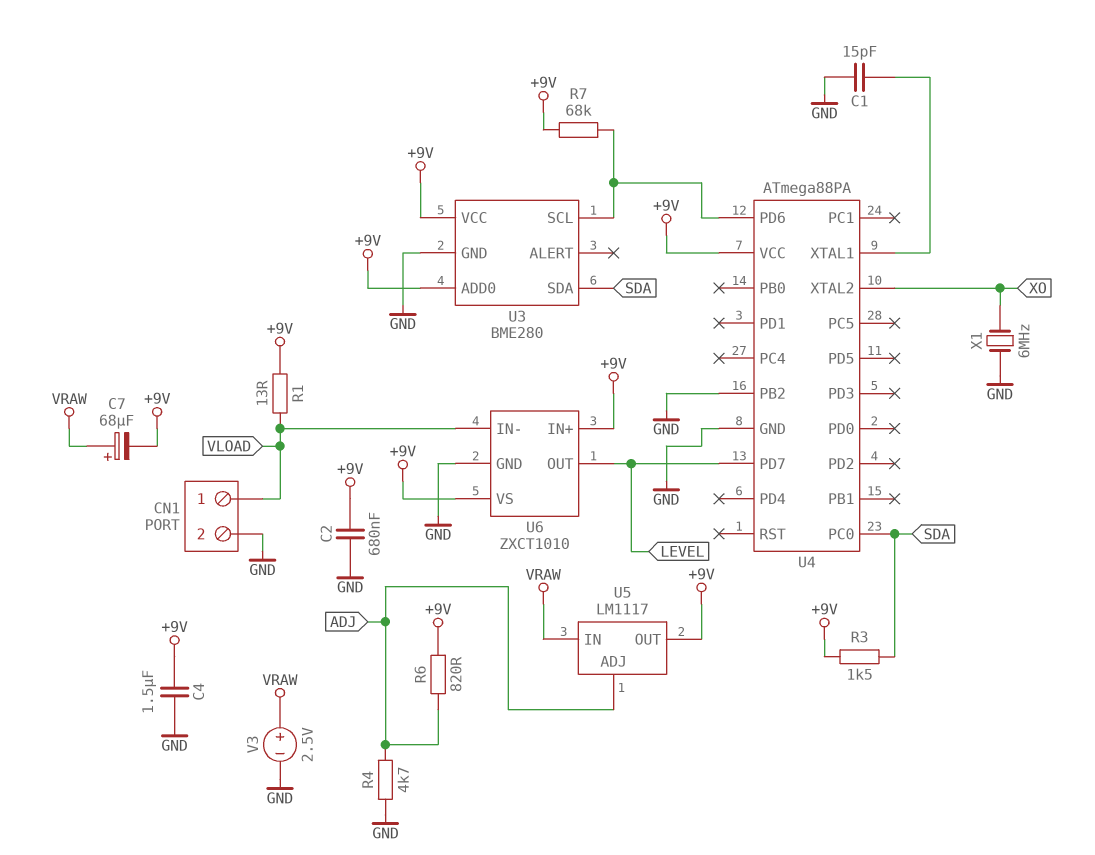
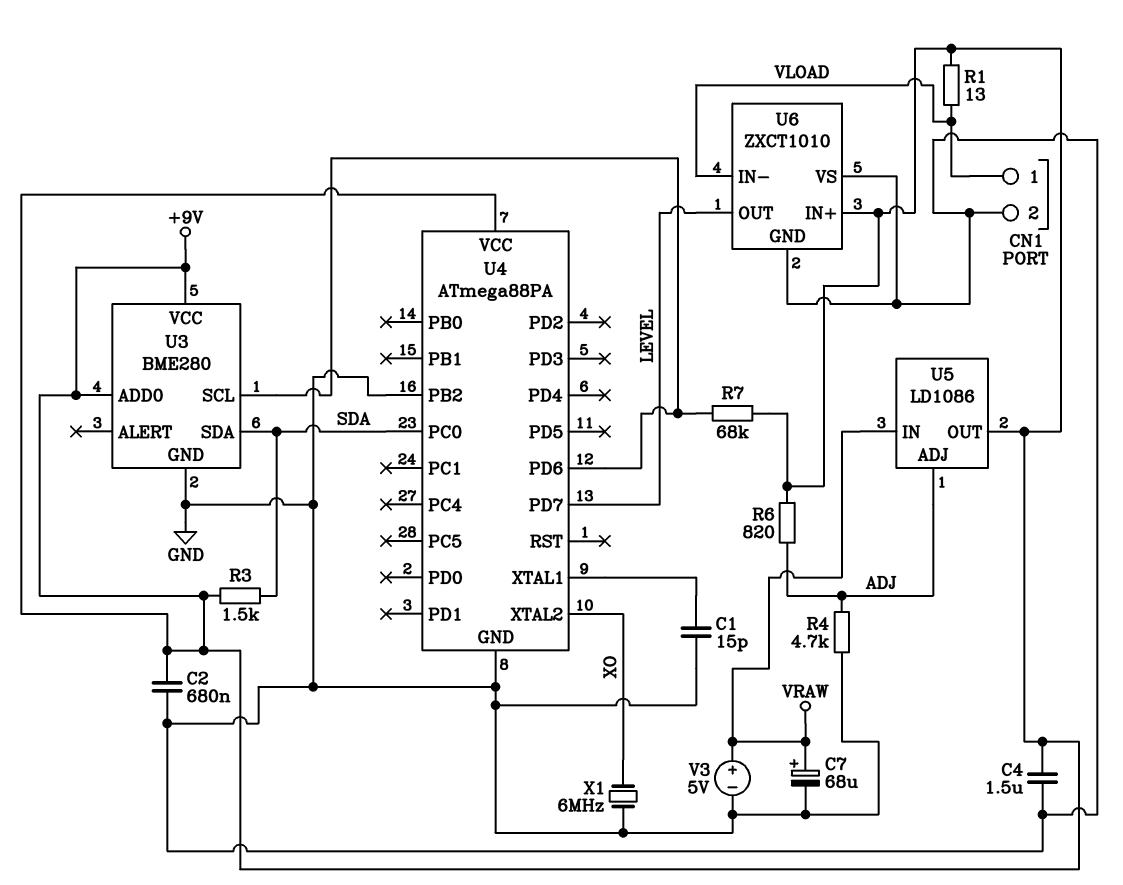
C7: 68uF (plus VRAW, minus +9V) -> 68uF (plus VRAW, minus GND)
U5: LM1117 -> LD1086
U6 pin VS: +9V -> GND
V3: 2.5V (plus VRAW, minus GND) -> 5V (plus VRAW, minus GND)

